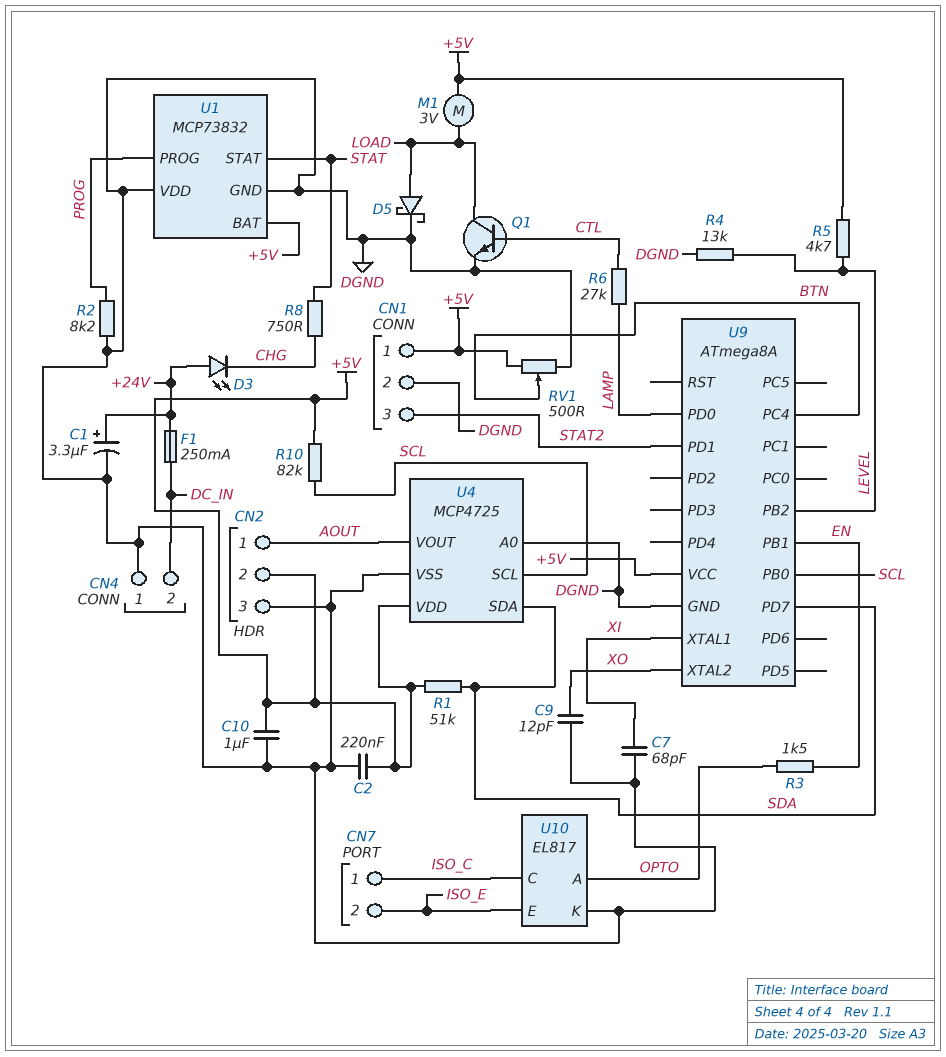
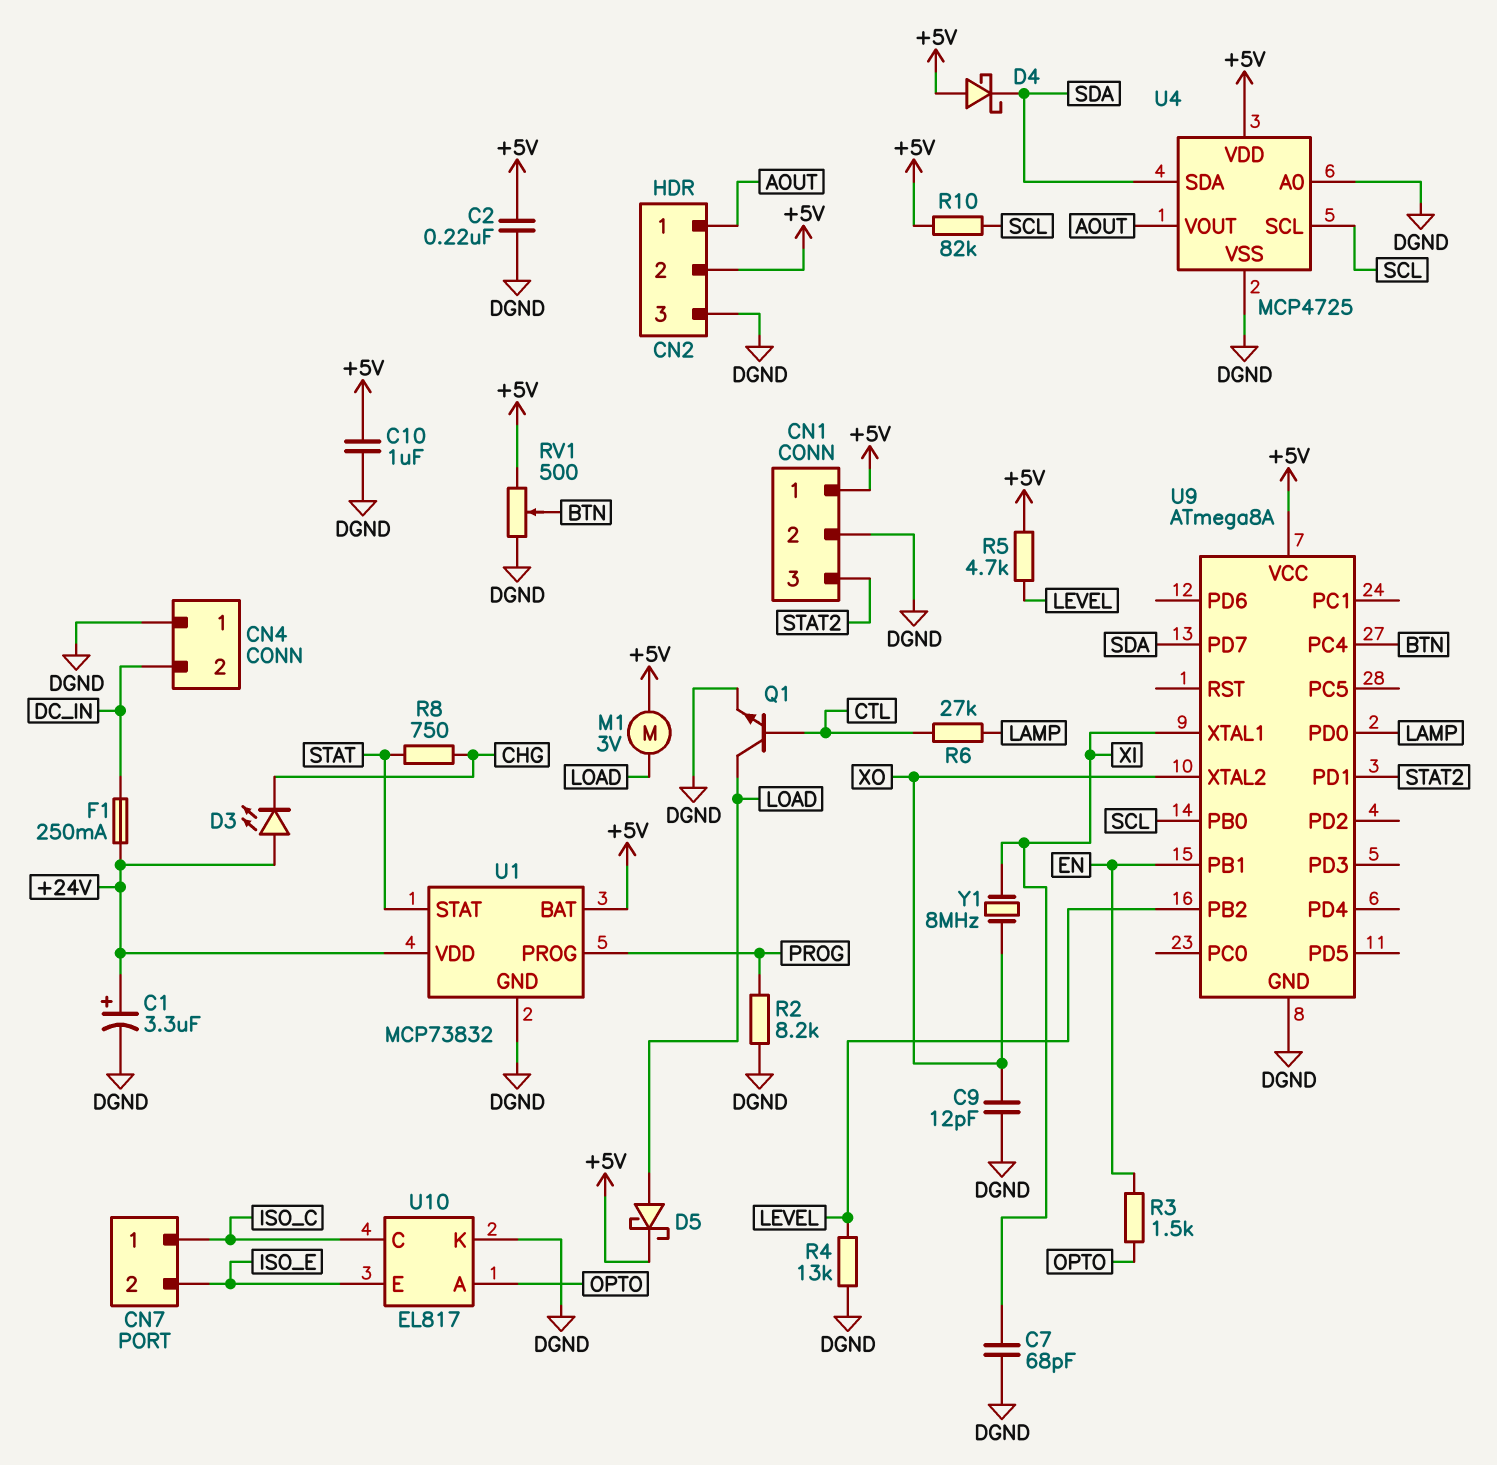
D4: none -> schottky (A +5V, K SDA)
D5: schottky (A LOAD, K DGND) -> schottky (A LOAD, K +5V)
R1: 51k (+5V, SDA) -> none
U1 pin VDD: DGND -> +24V
Y1: none -> 8MHz (XI, XO)

